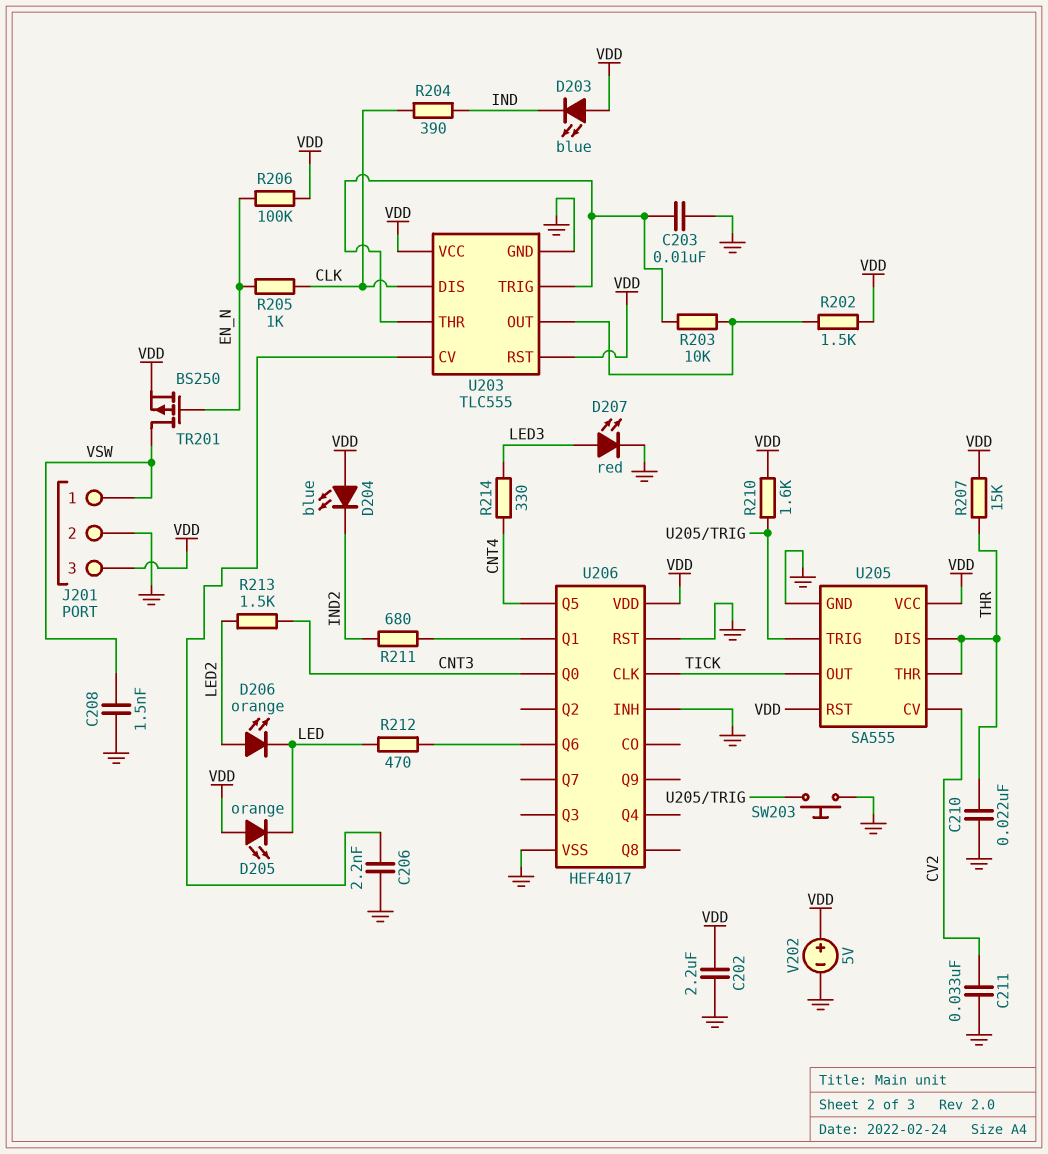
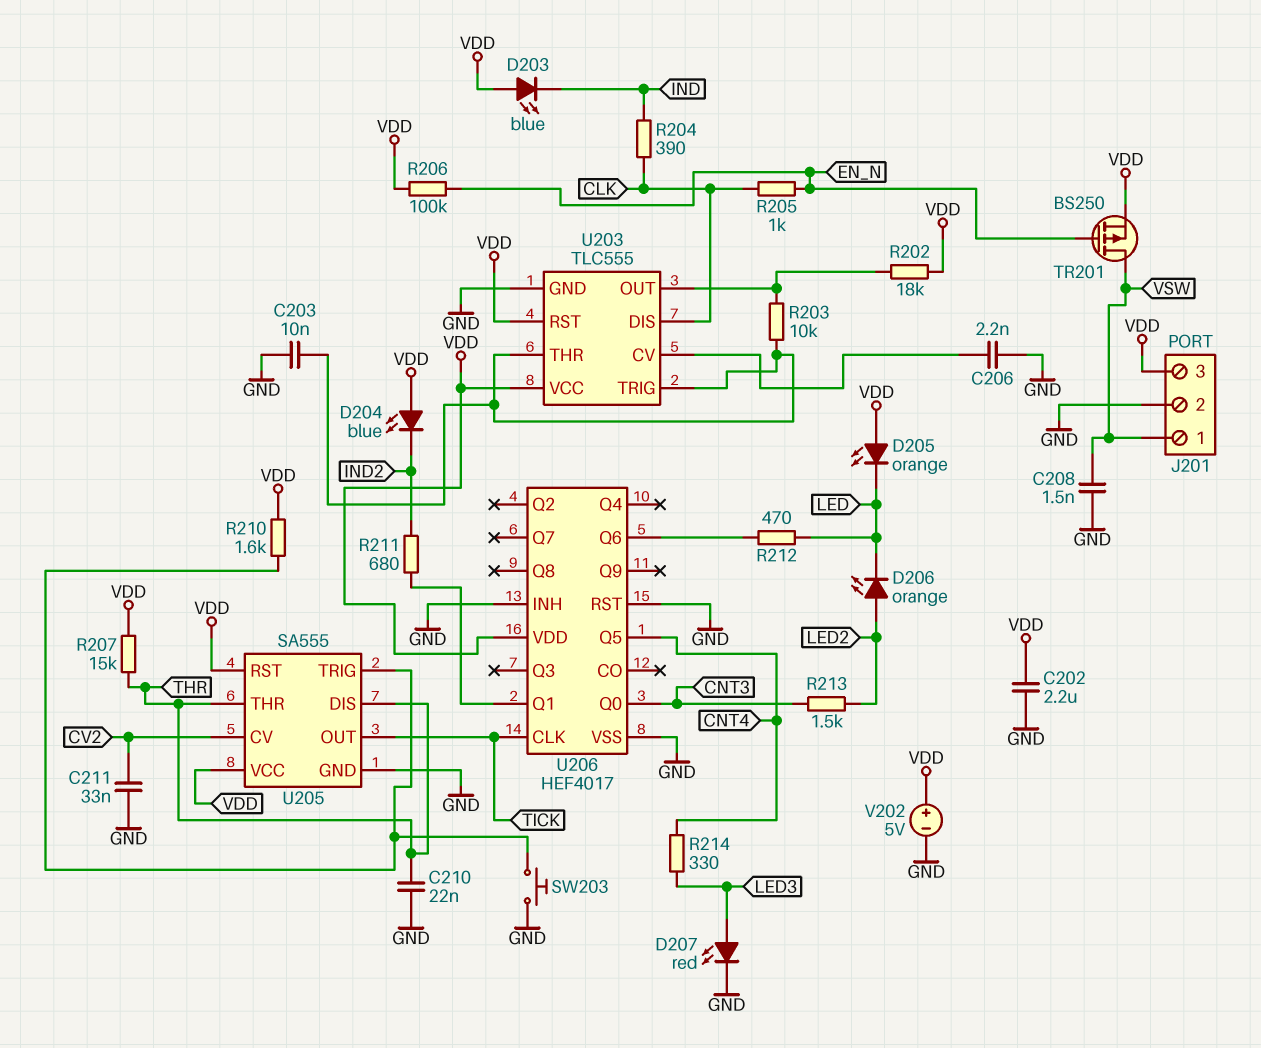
R202: 1.5k (U203/OUT, VDD) -> 18k (U203/OUT, VDD)

